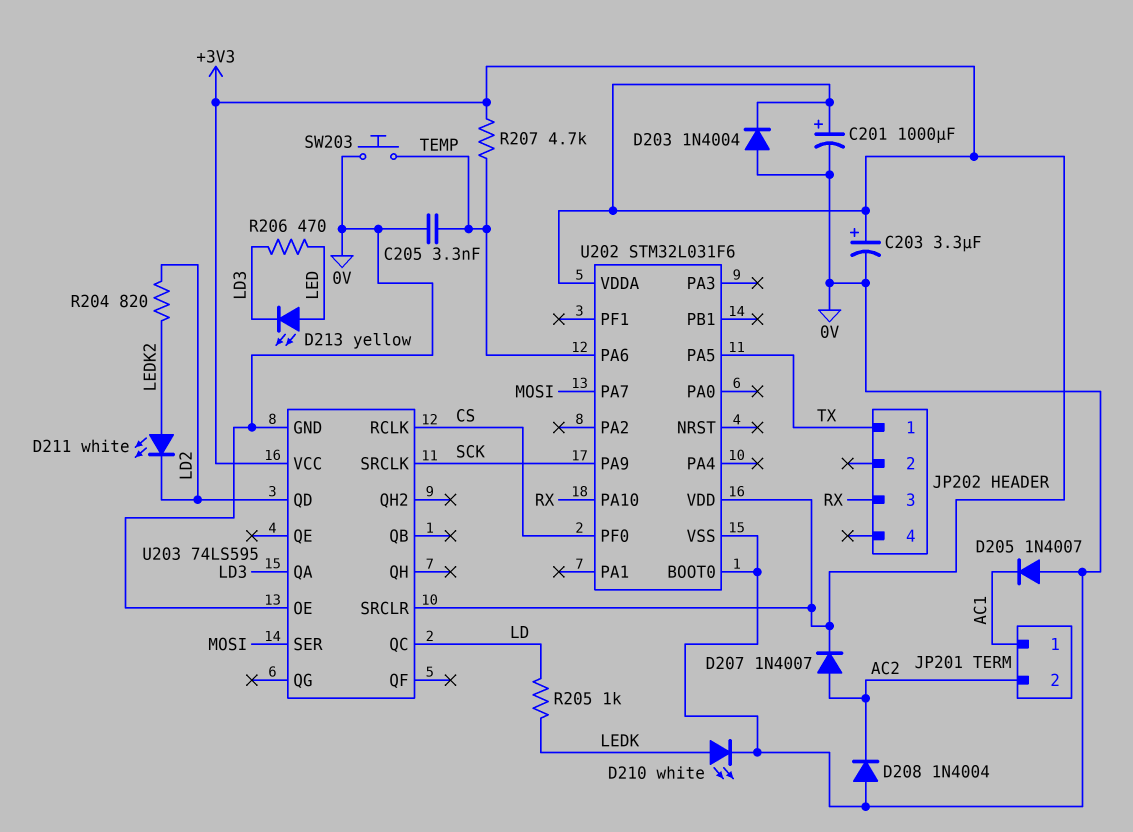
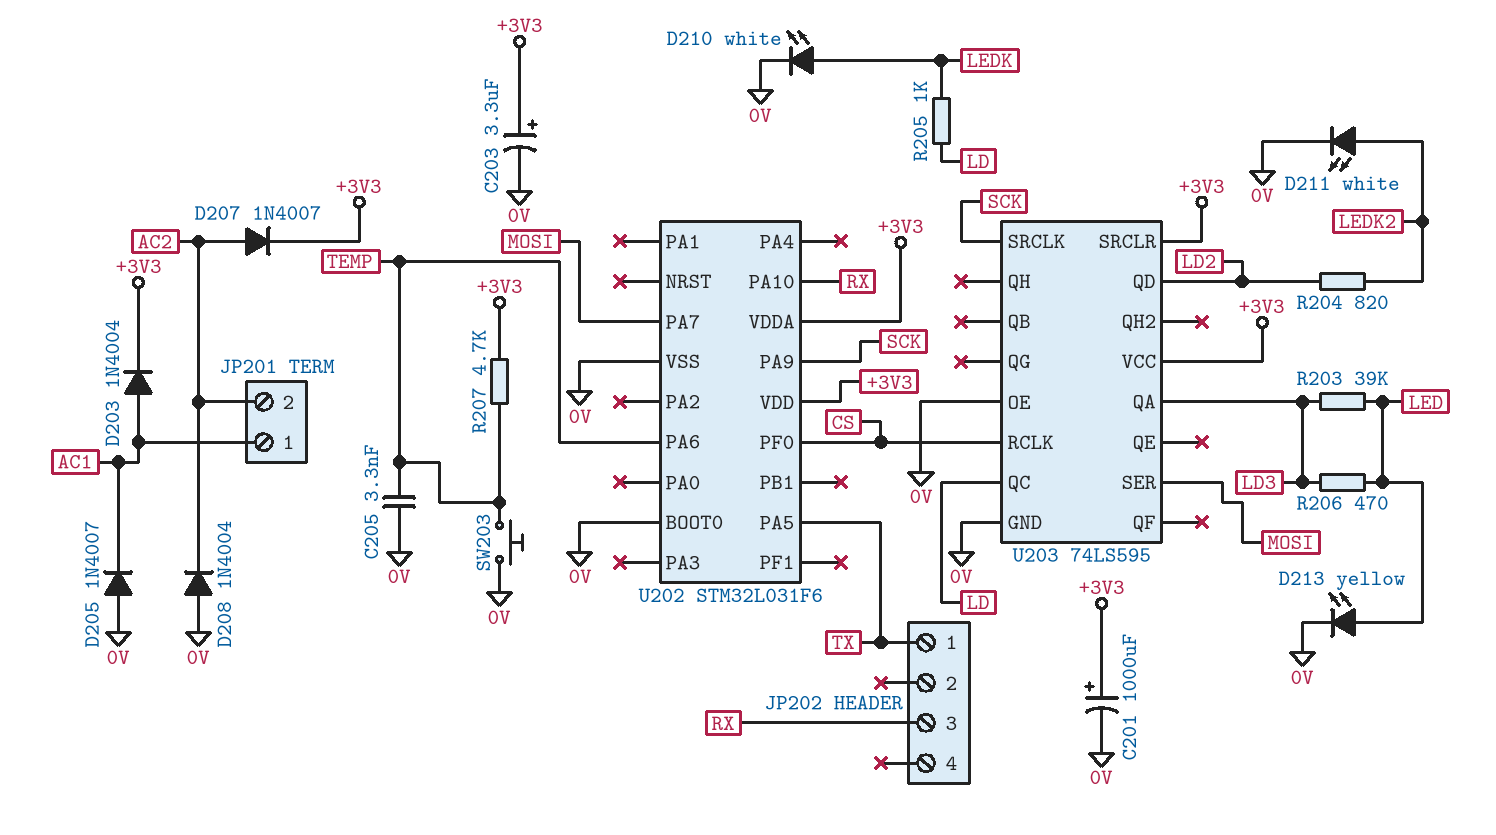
D203: diode 1N4004 (A 0V, K +3V3) -> diode 1N4004 (A AC1, K +3V3)
D211: LED white (A LEDK2, K LD2) -> LED white (A LEDK2, K 0V)
D213: LED yellow (A LED, K LD3) -> LED yellow (A LED, K 0V)
R203: none -> 39k (LD3, LED)

